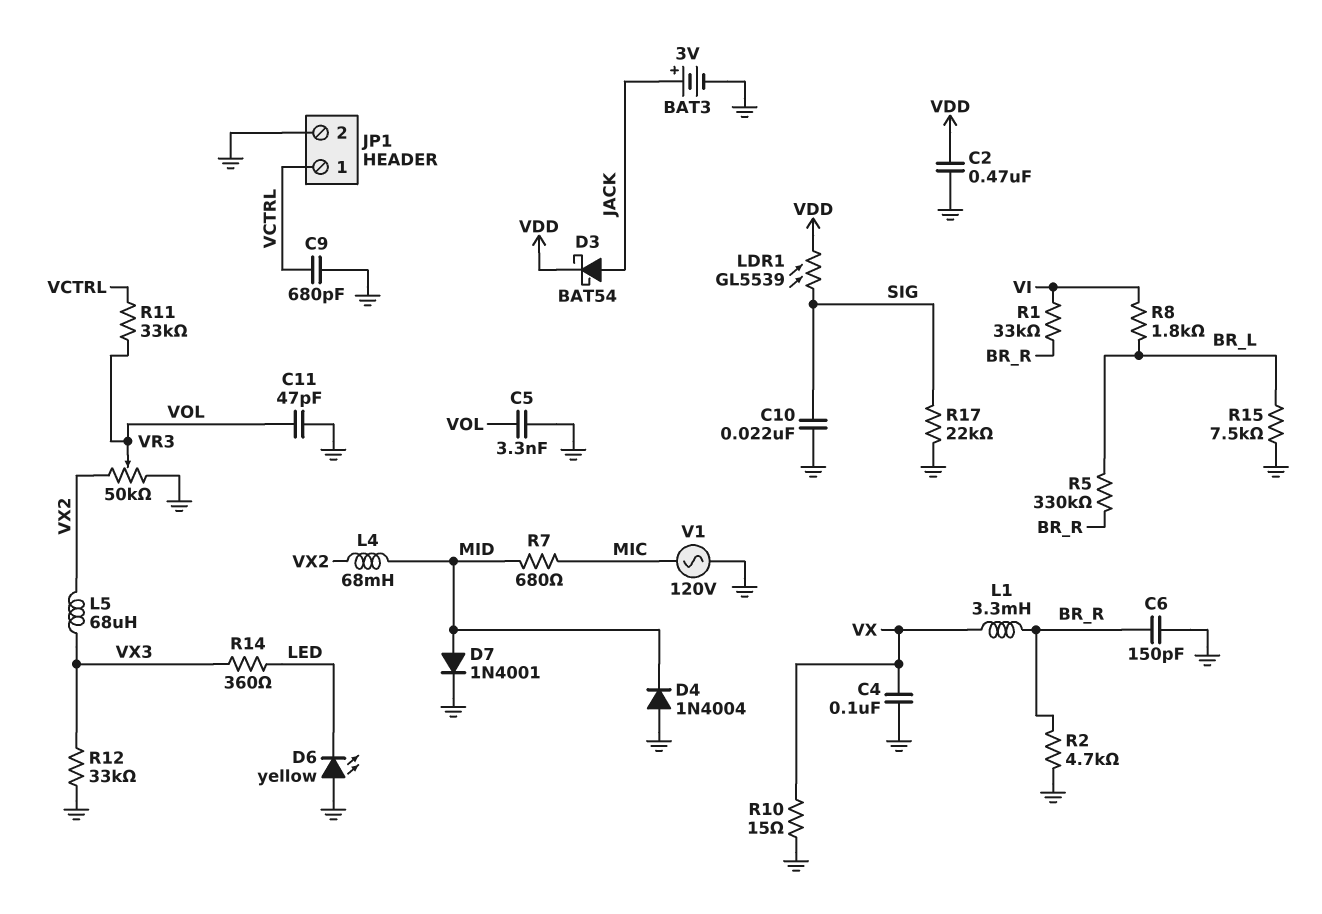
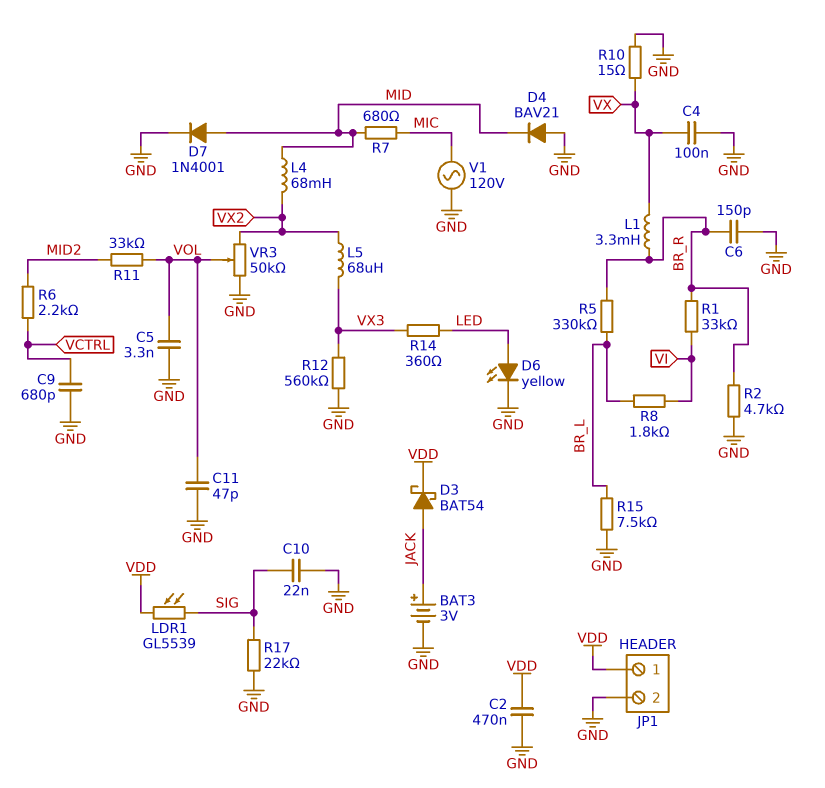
D4: diode 1N4004 (A GND, K MID) -> diode BAV21 (A GND, K MID)
D6: LED yellow (A GND, K LED) -> LED yellow (A LED, K GND)
JP1 pin 1: VCTRL -> VDD
R6: none -> 2.2k (MID2, VCTRL)
R11: 33k (VCTRL, VOL) -> 33k (MID2, VOL)
R12: 33k (GND, VX3) -> 560k (GND, VX3)

